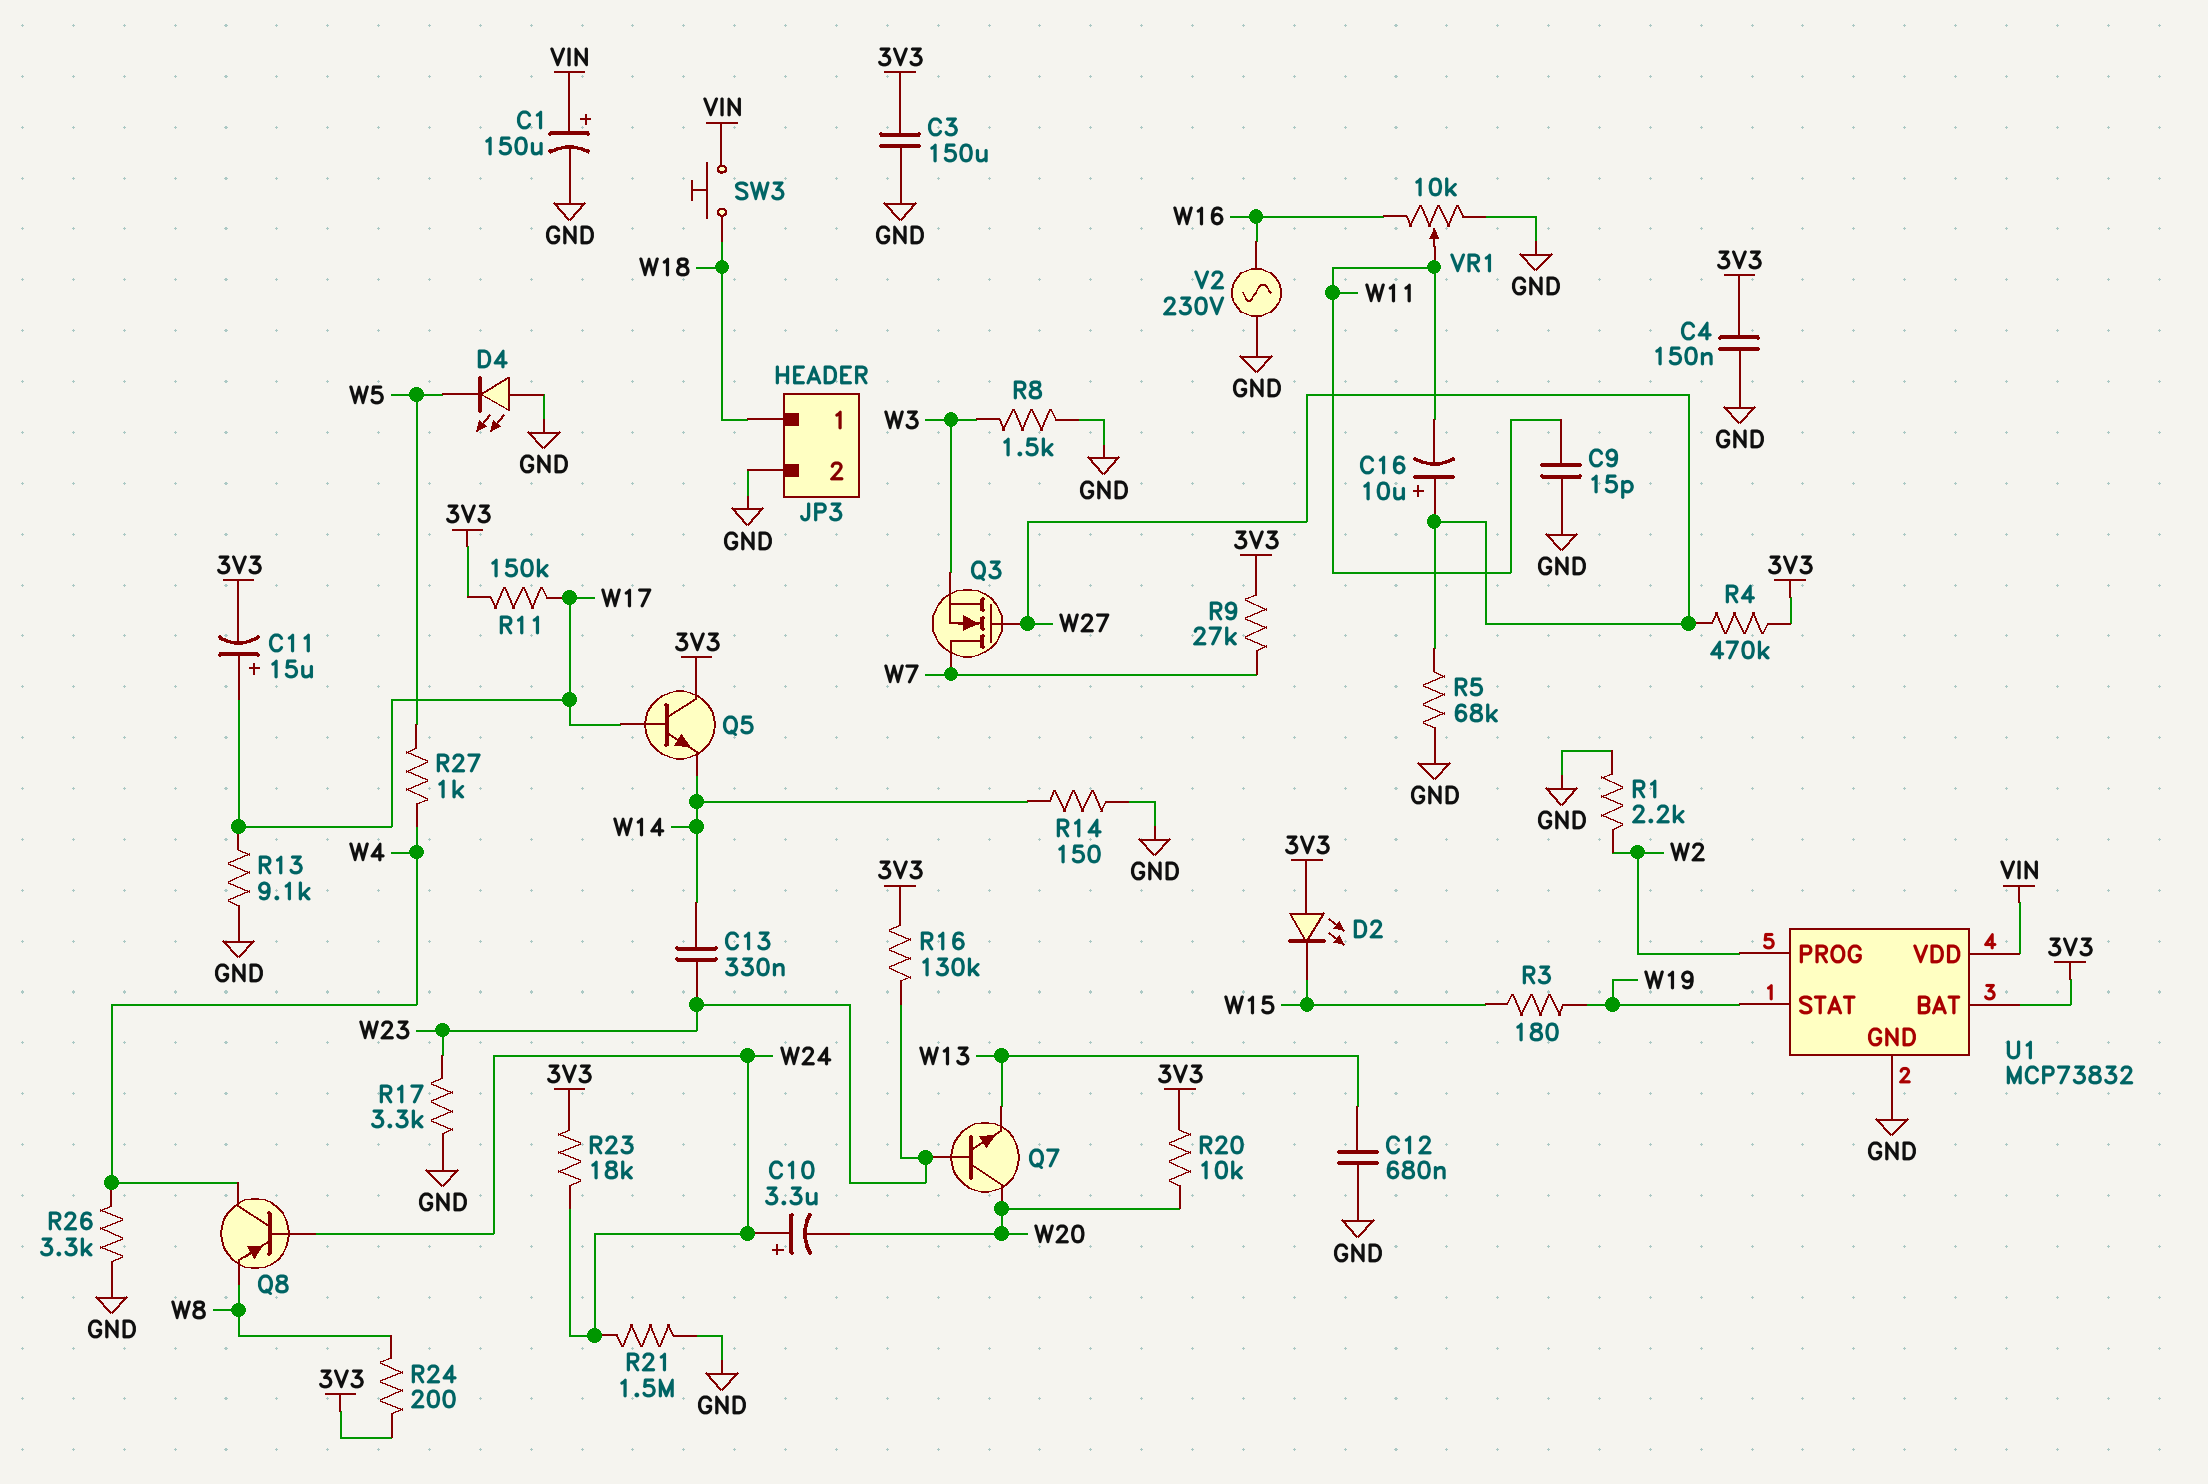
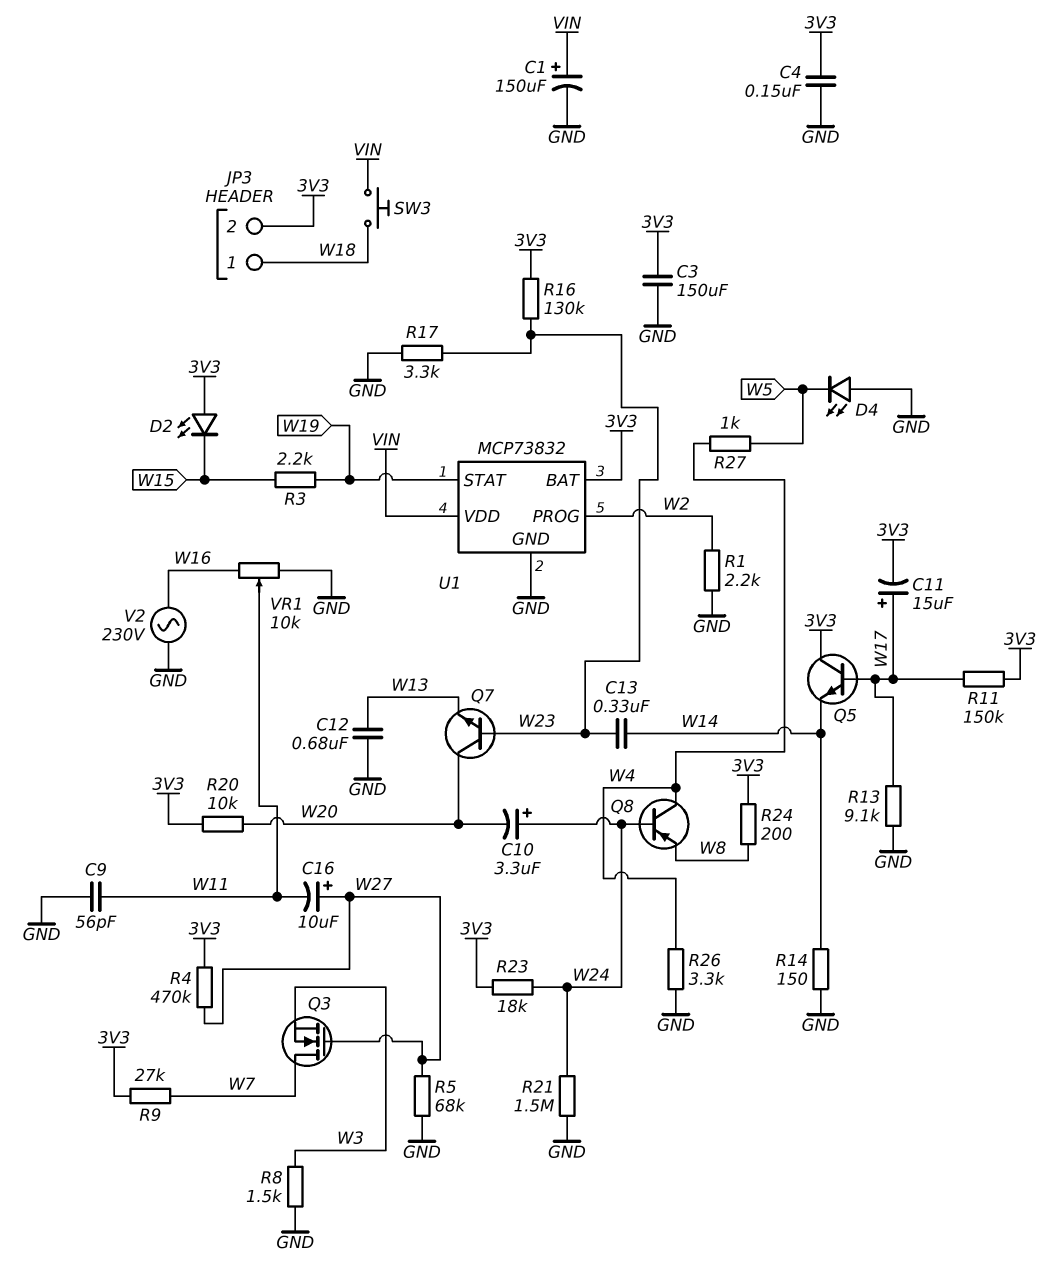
C9: 15pF (GND, W11) -> 56pF (GND, W11)
JP3 pin 2: GND -> 3V3
R3: 180 (W15, W19) -> 2.2k (W15, W19)

